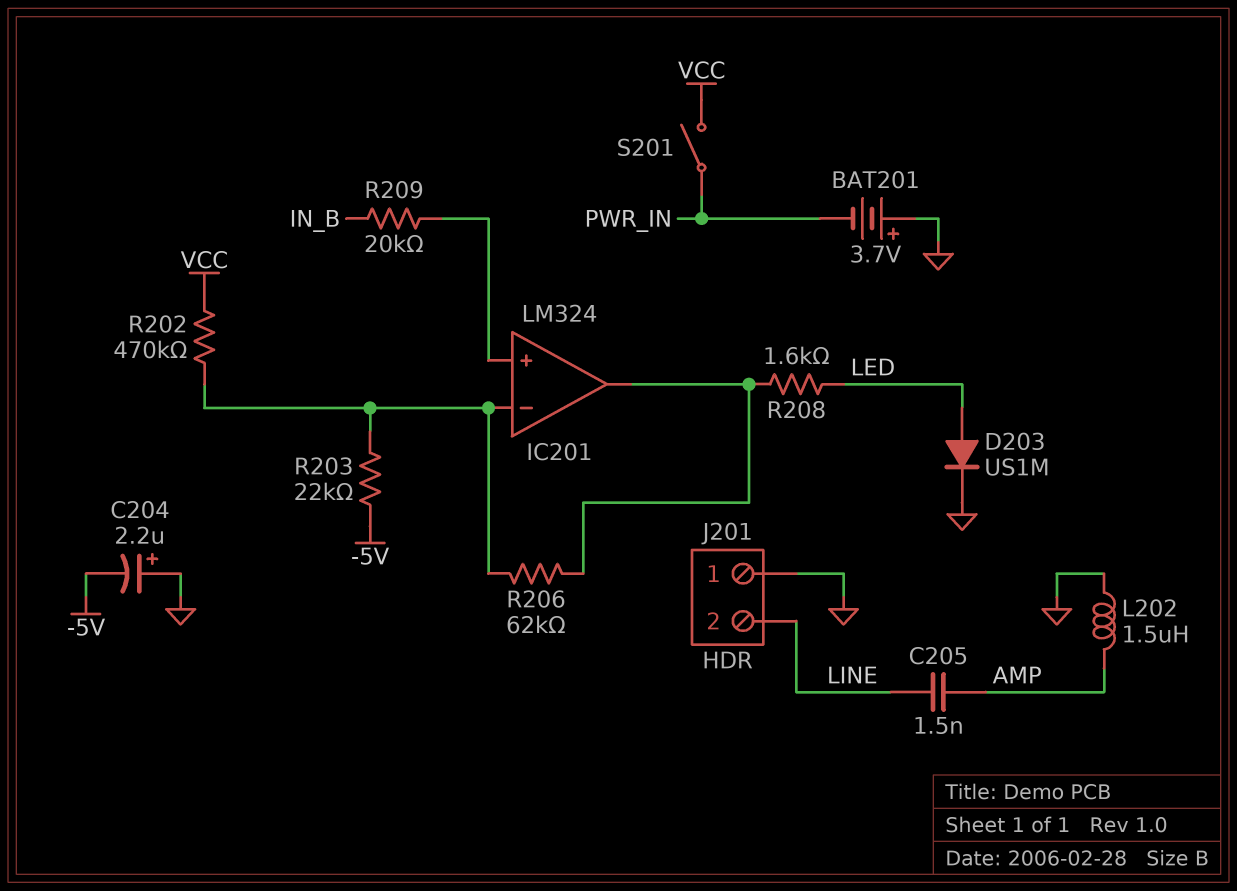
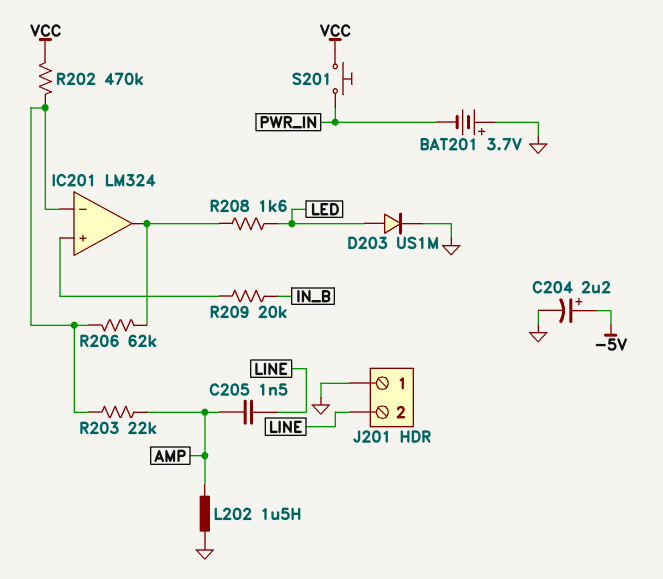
C204: 2.2uF (plus GND, minus -5V) -> 2.2uF (plus -5V, minus GND)
R203: 22k (-5V, IC201/in-) -> 22k (AMP, IC201/in-)
S201: switch (PWR_IN, VCC) -> button (PWR_IN, VCC)

